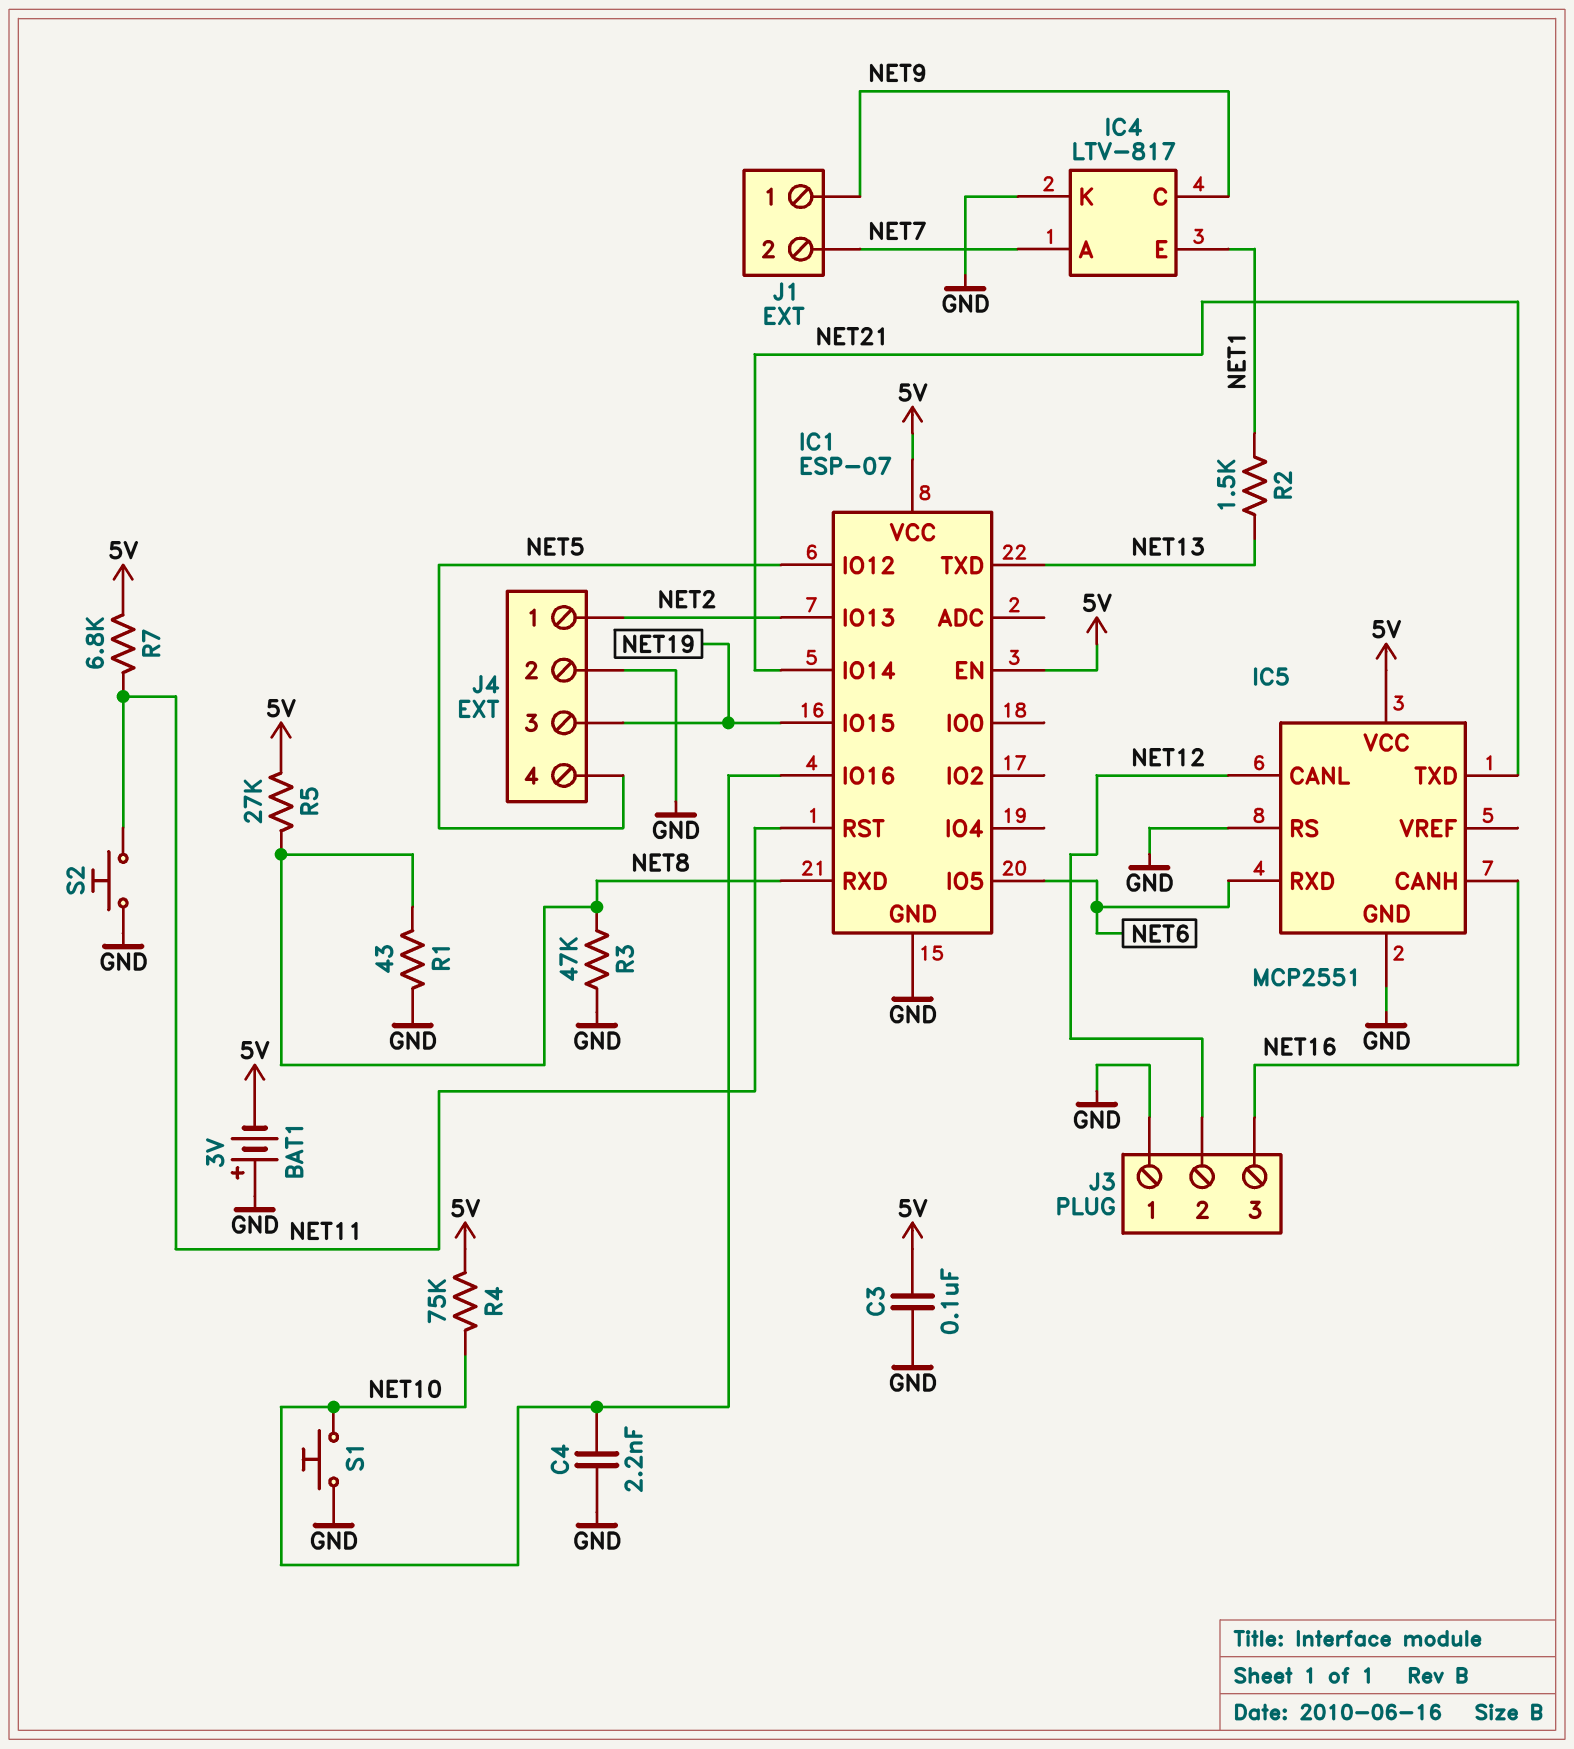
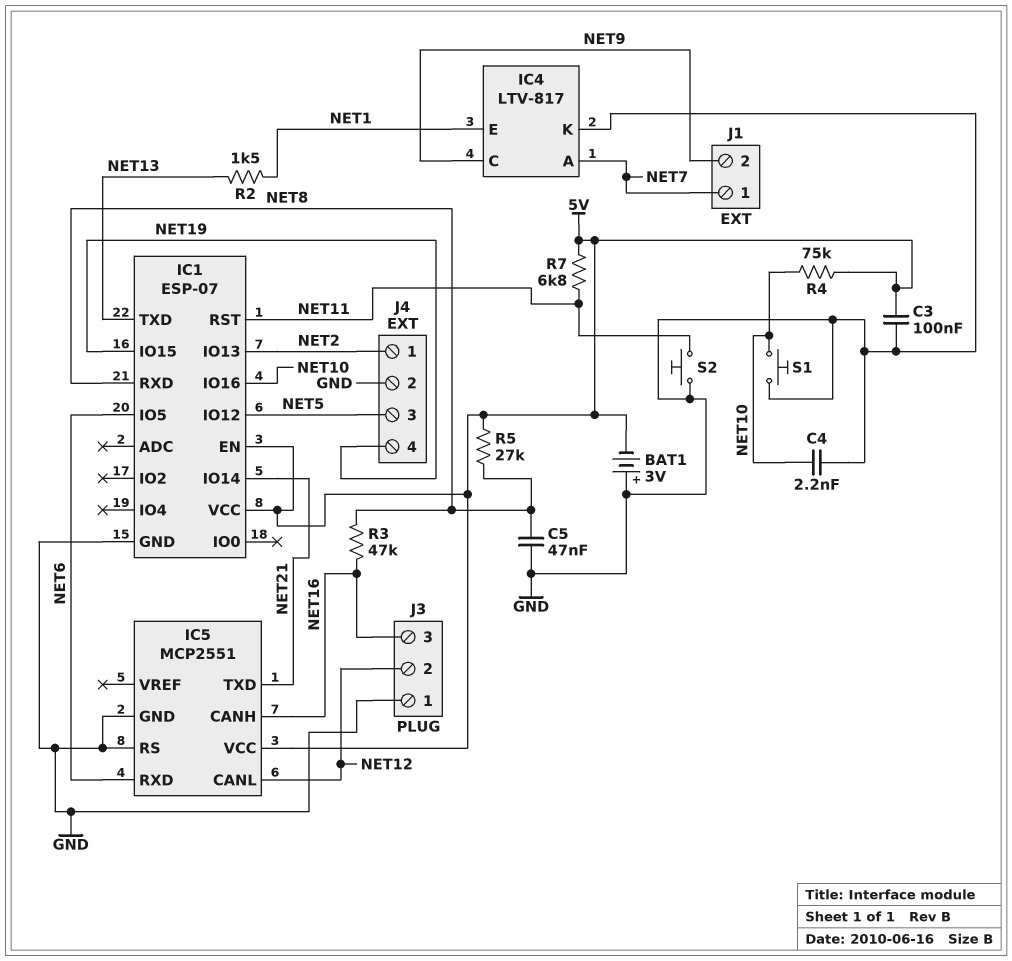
C5: none -> 47nF (GND, NET8)
J1 pin 1: NET9 -> NET7
J1 pin 2: NET7 -> NET9
J4 pin 3: NET19 -> NET5
J4 pin 4: NET5 -> NET19
R1: 43 (GND, NET8) -> none
R3: 47k (GND, NET8) -> 47k (NET8, NET16)

